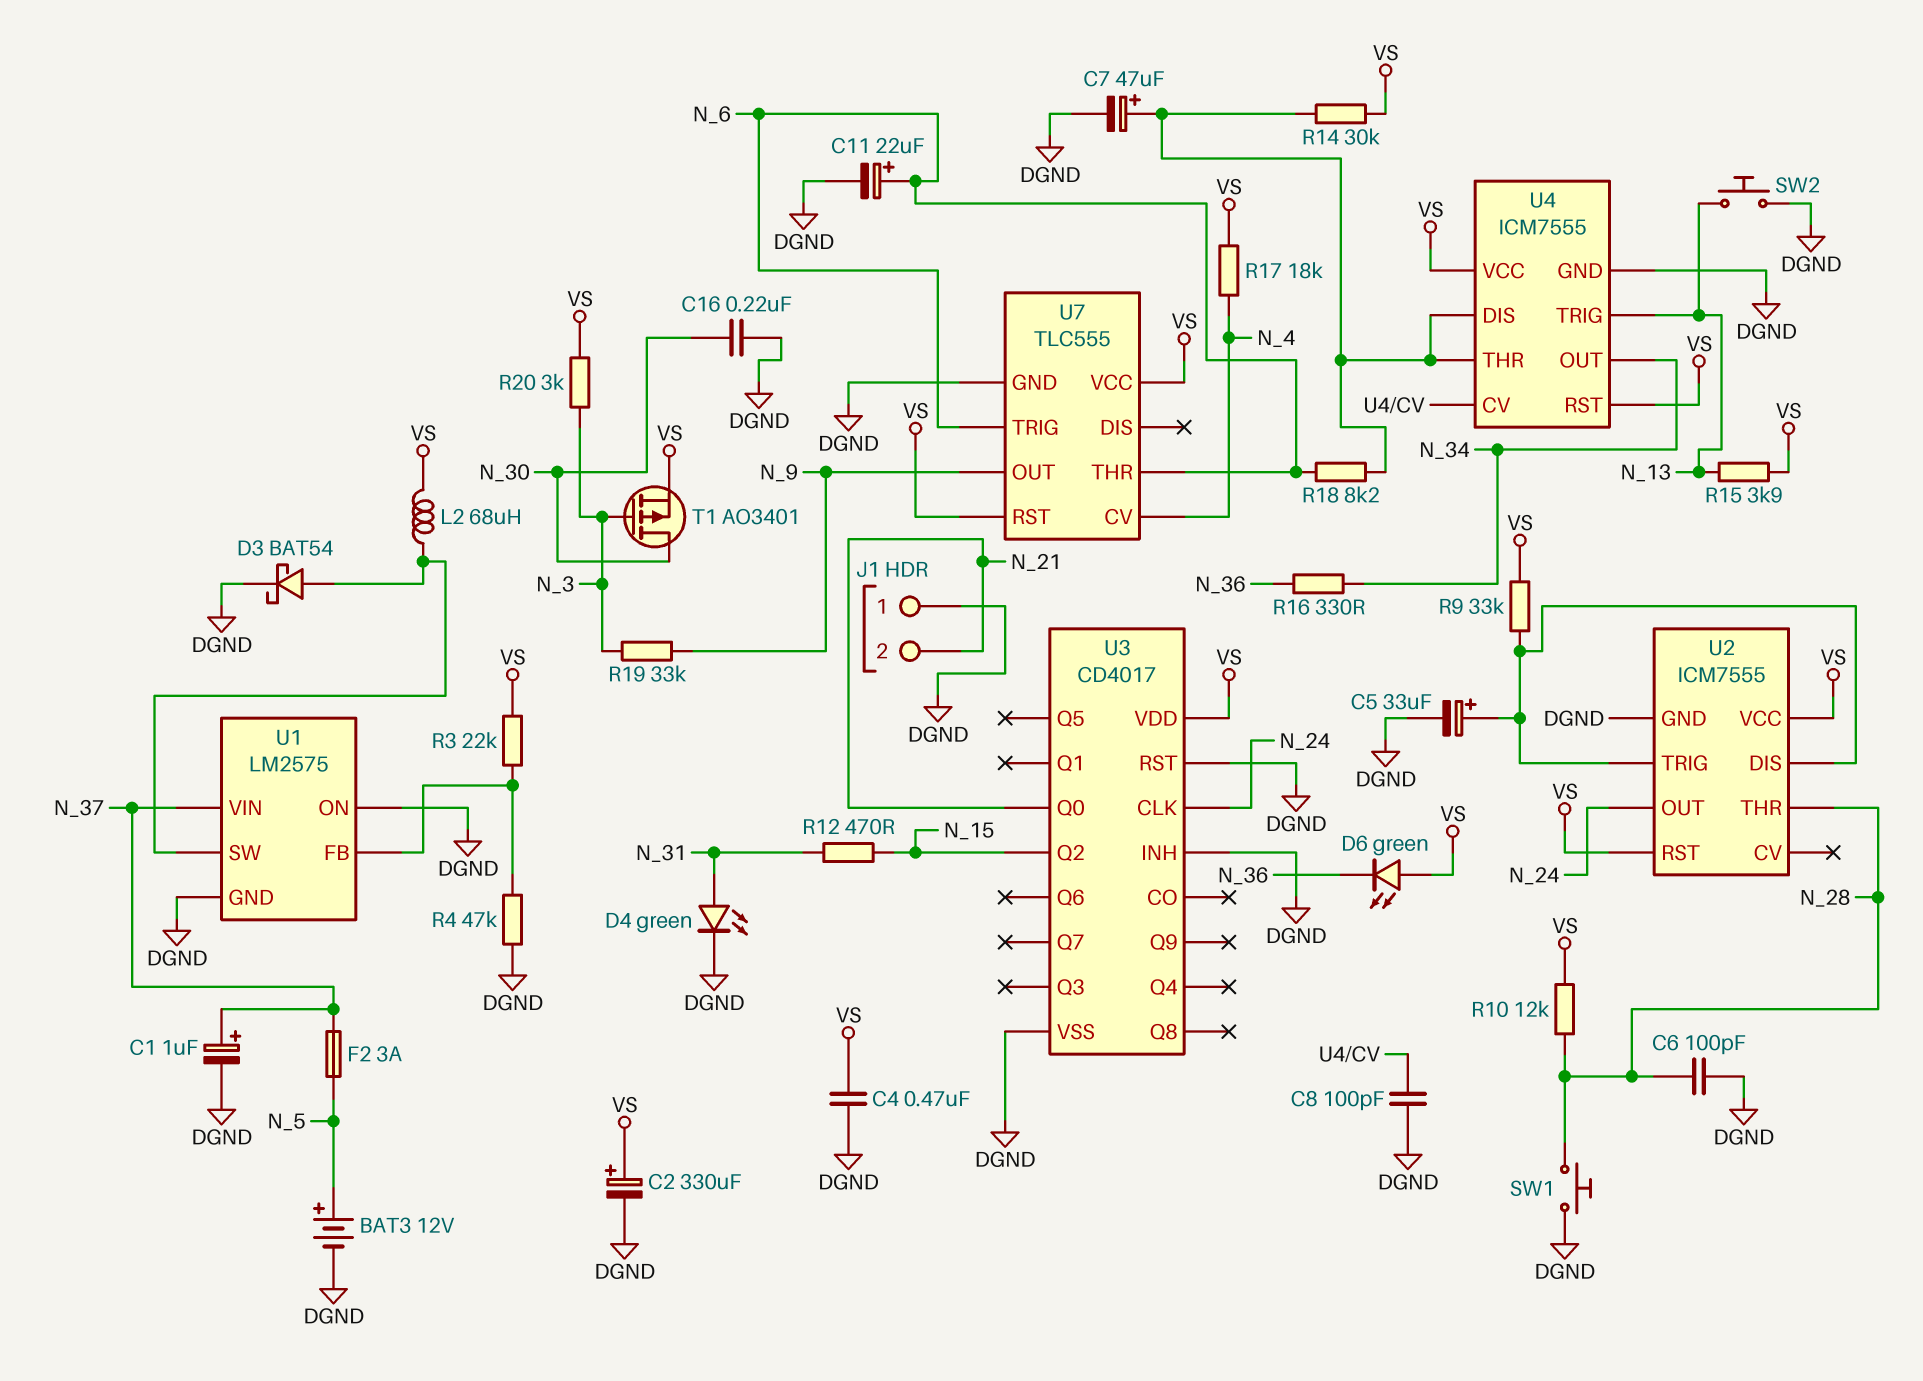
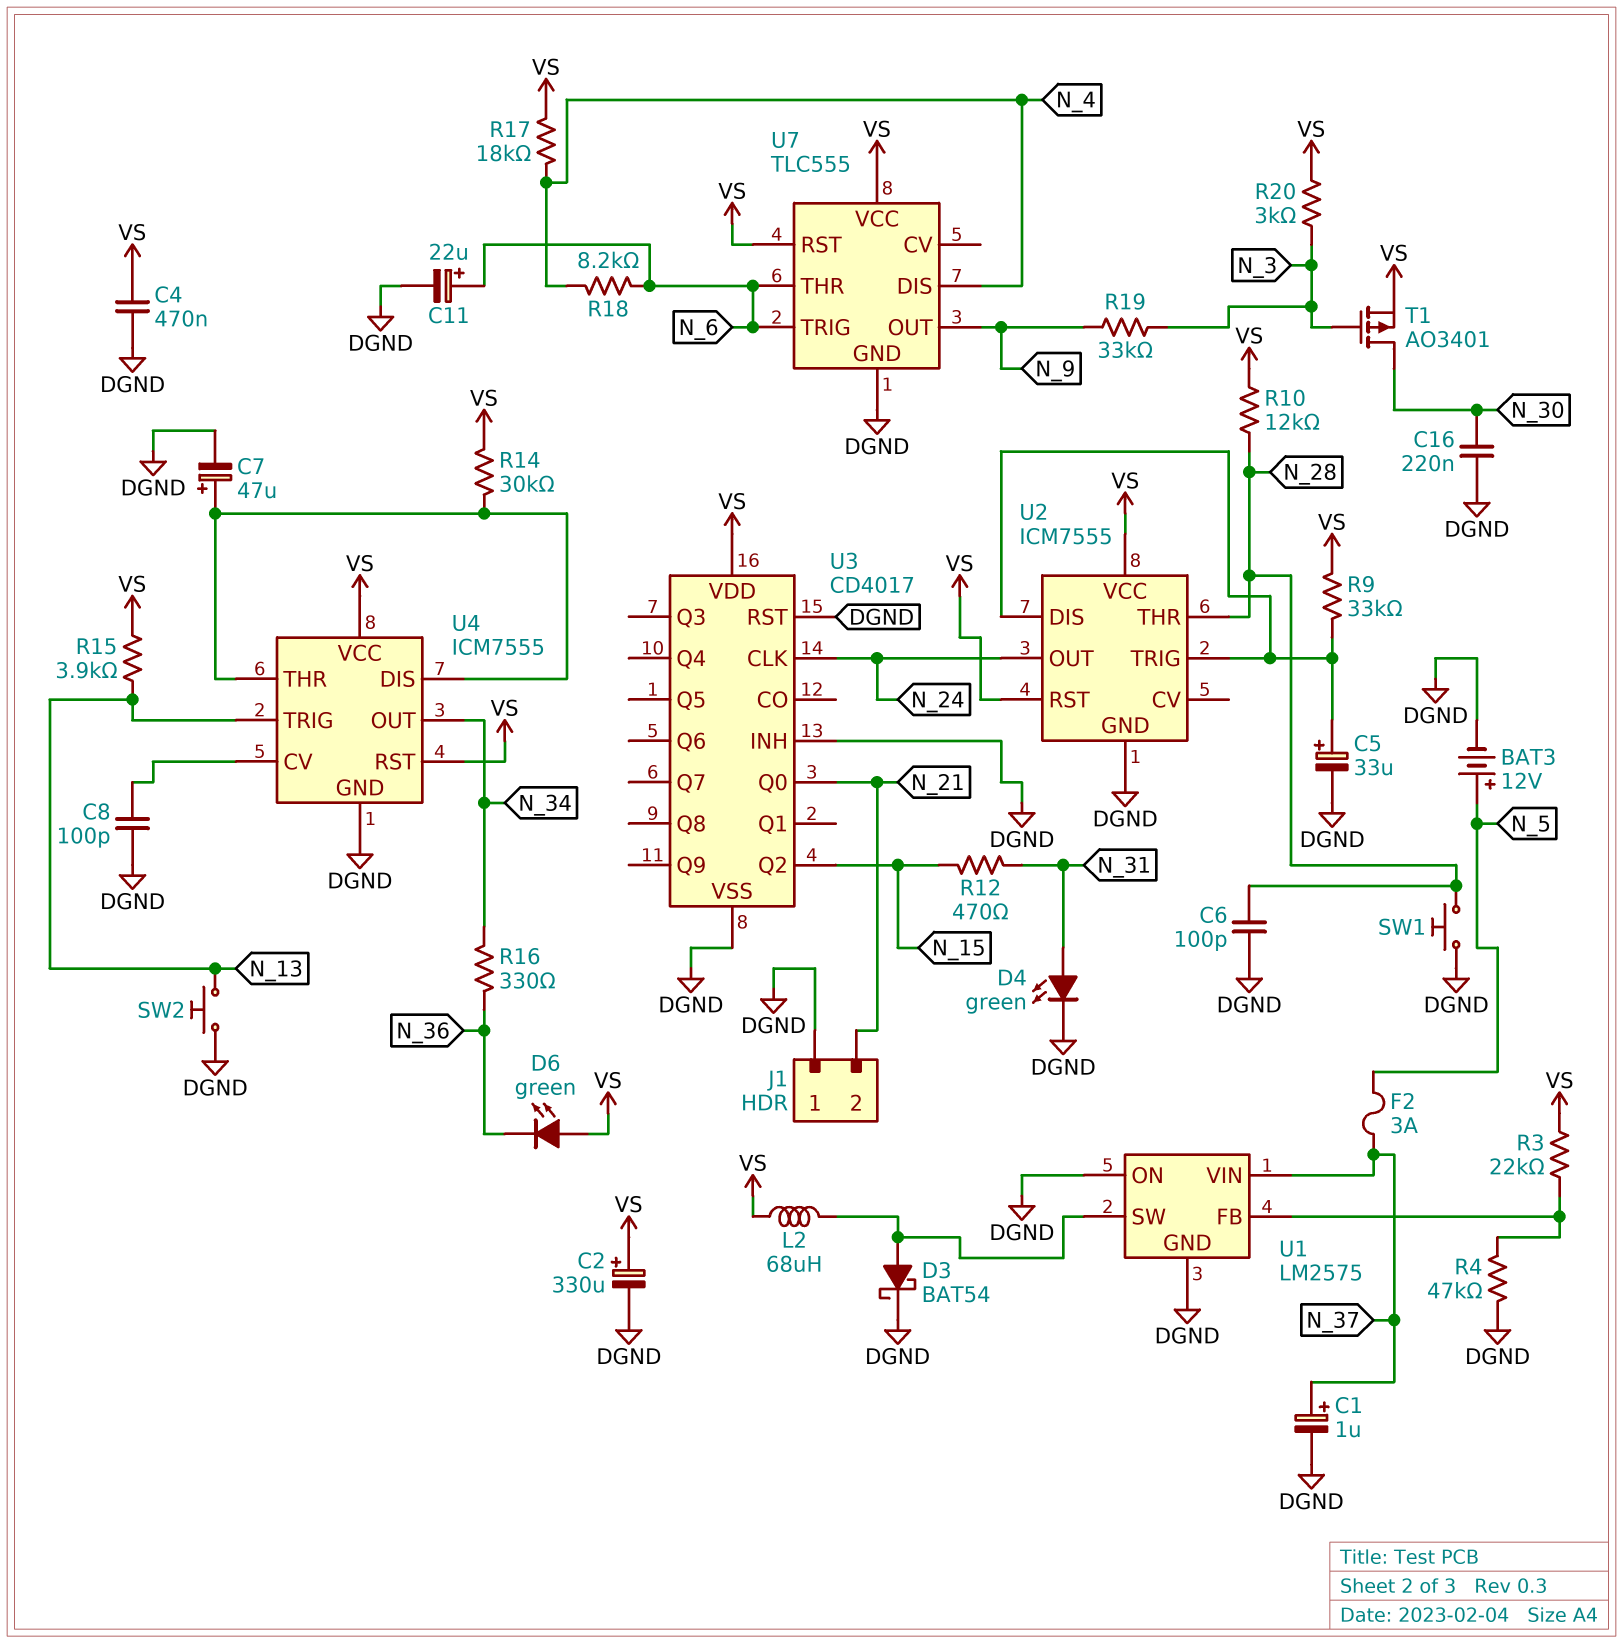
R18: 8.2k (N_6, U4/DIS) -> 8.2k (N_4, N_6)
U7 pin CV: N_4 -> none
U7 pin DIS: none -> N_4

